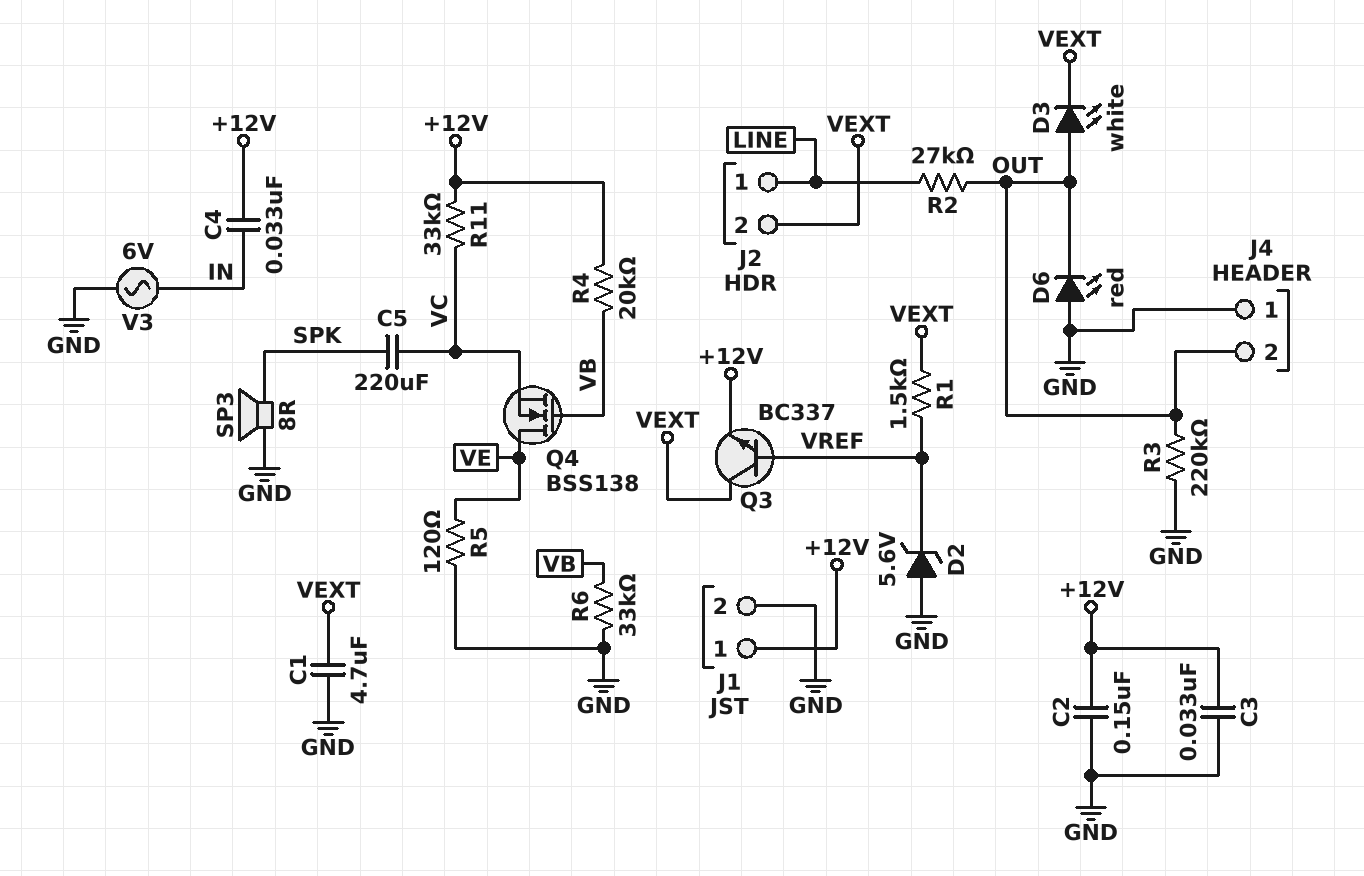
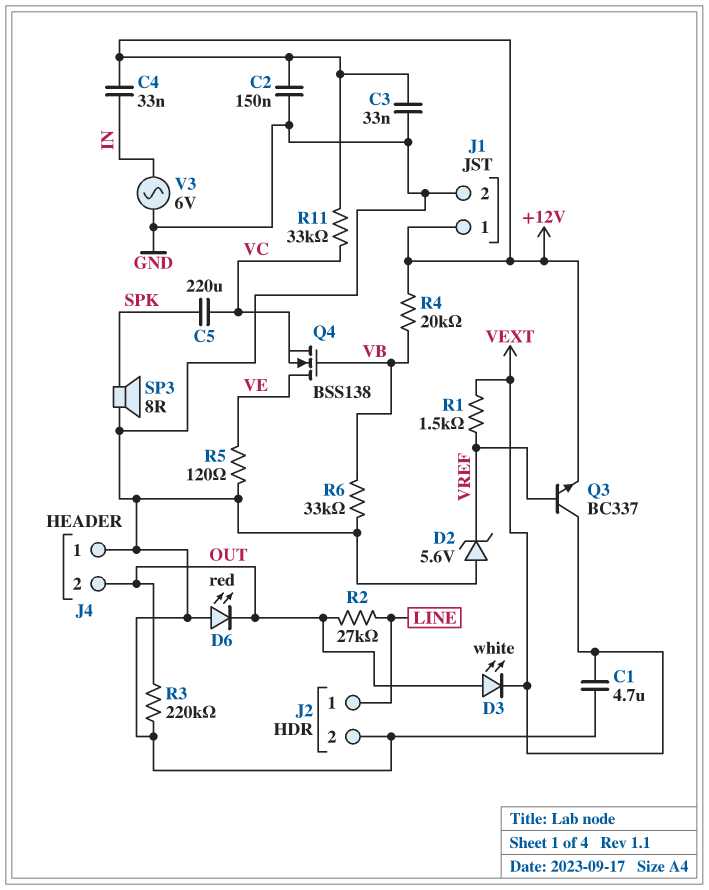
J2 pin 2: VEXT -> GND

